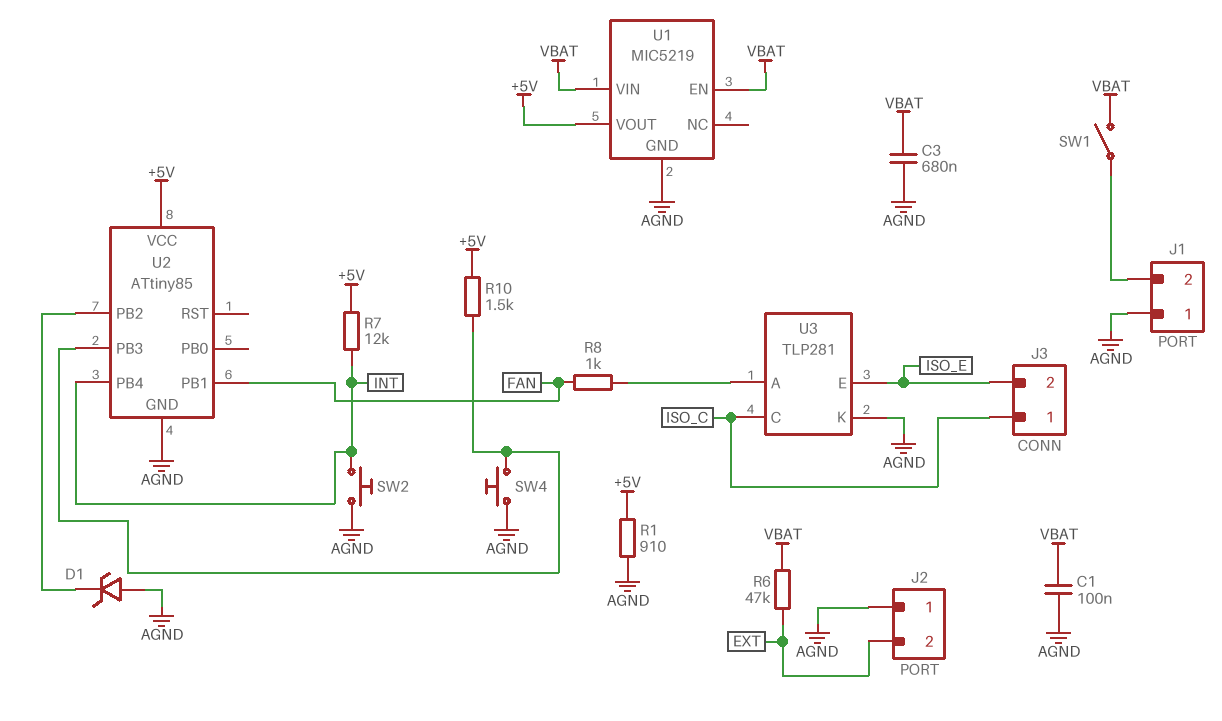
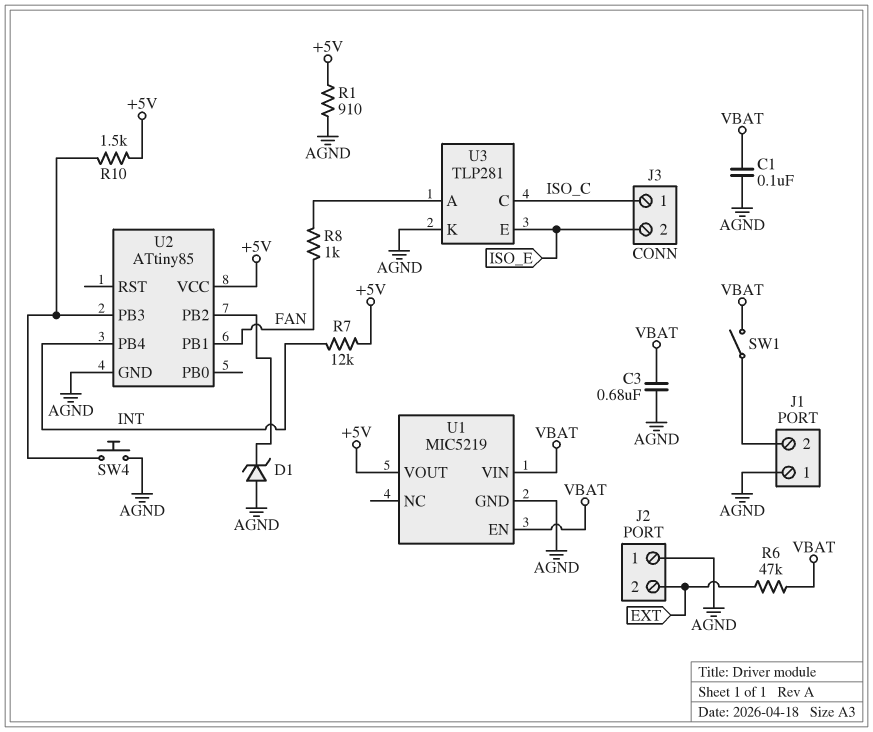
SW2: button (AGND, INT) -> none

